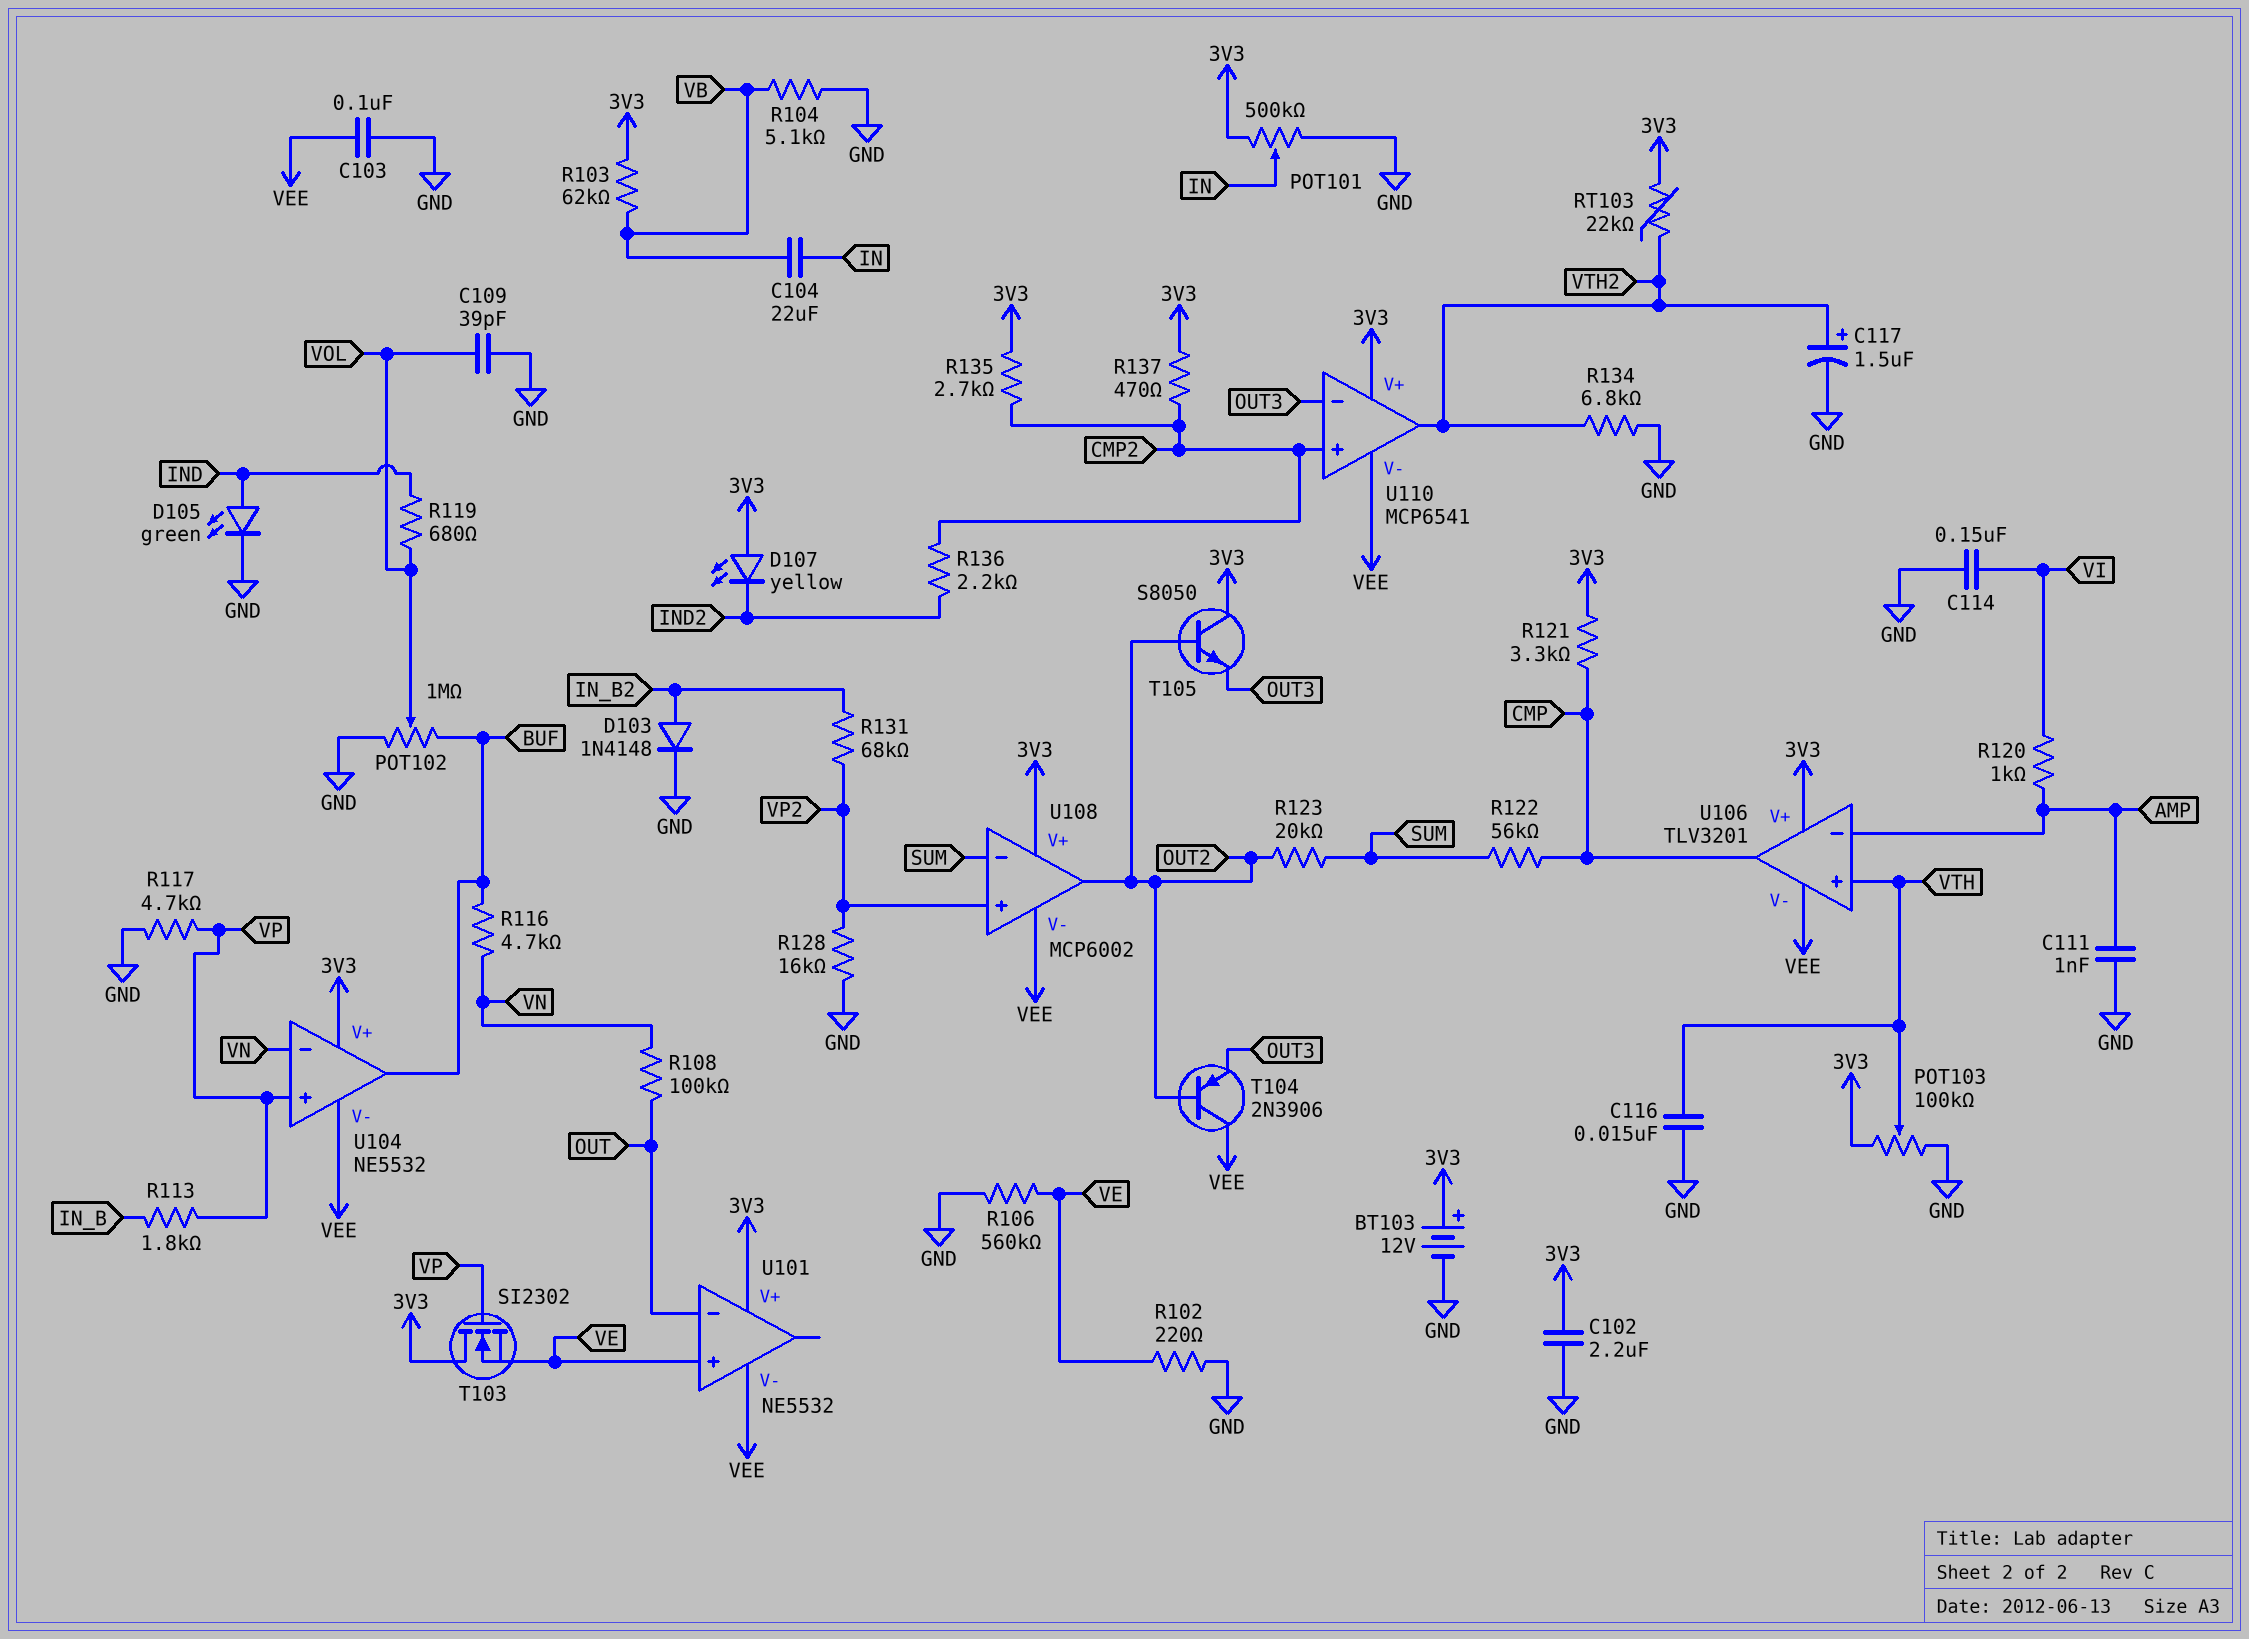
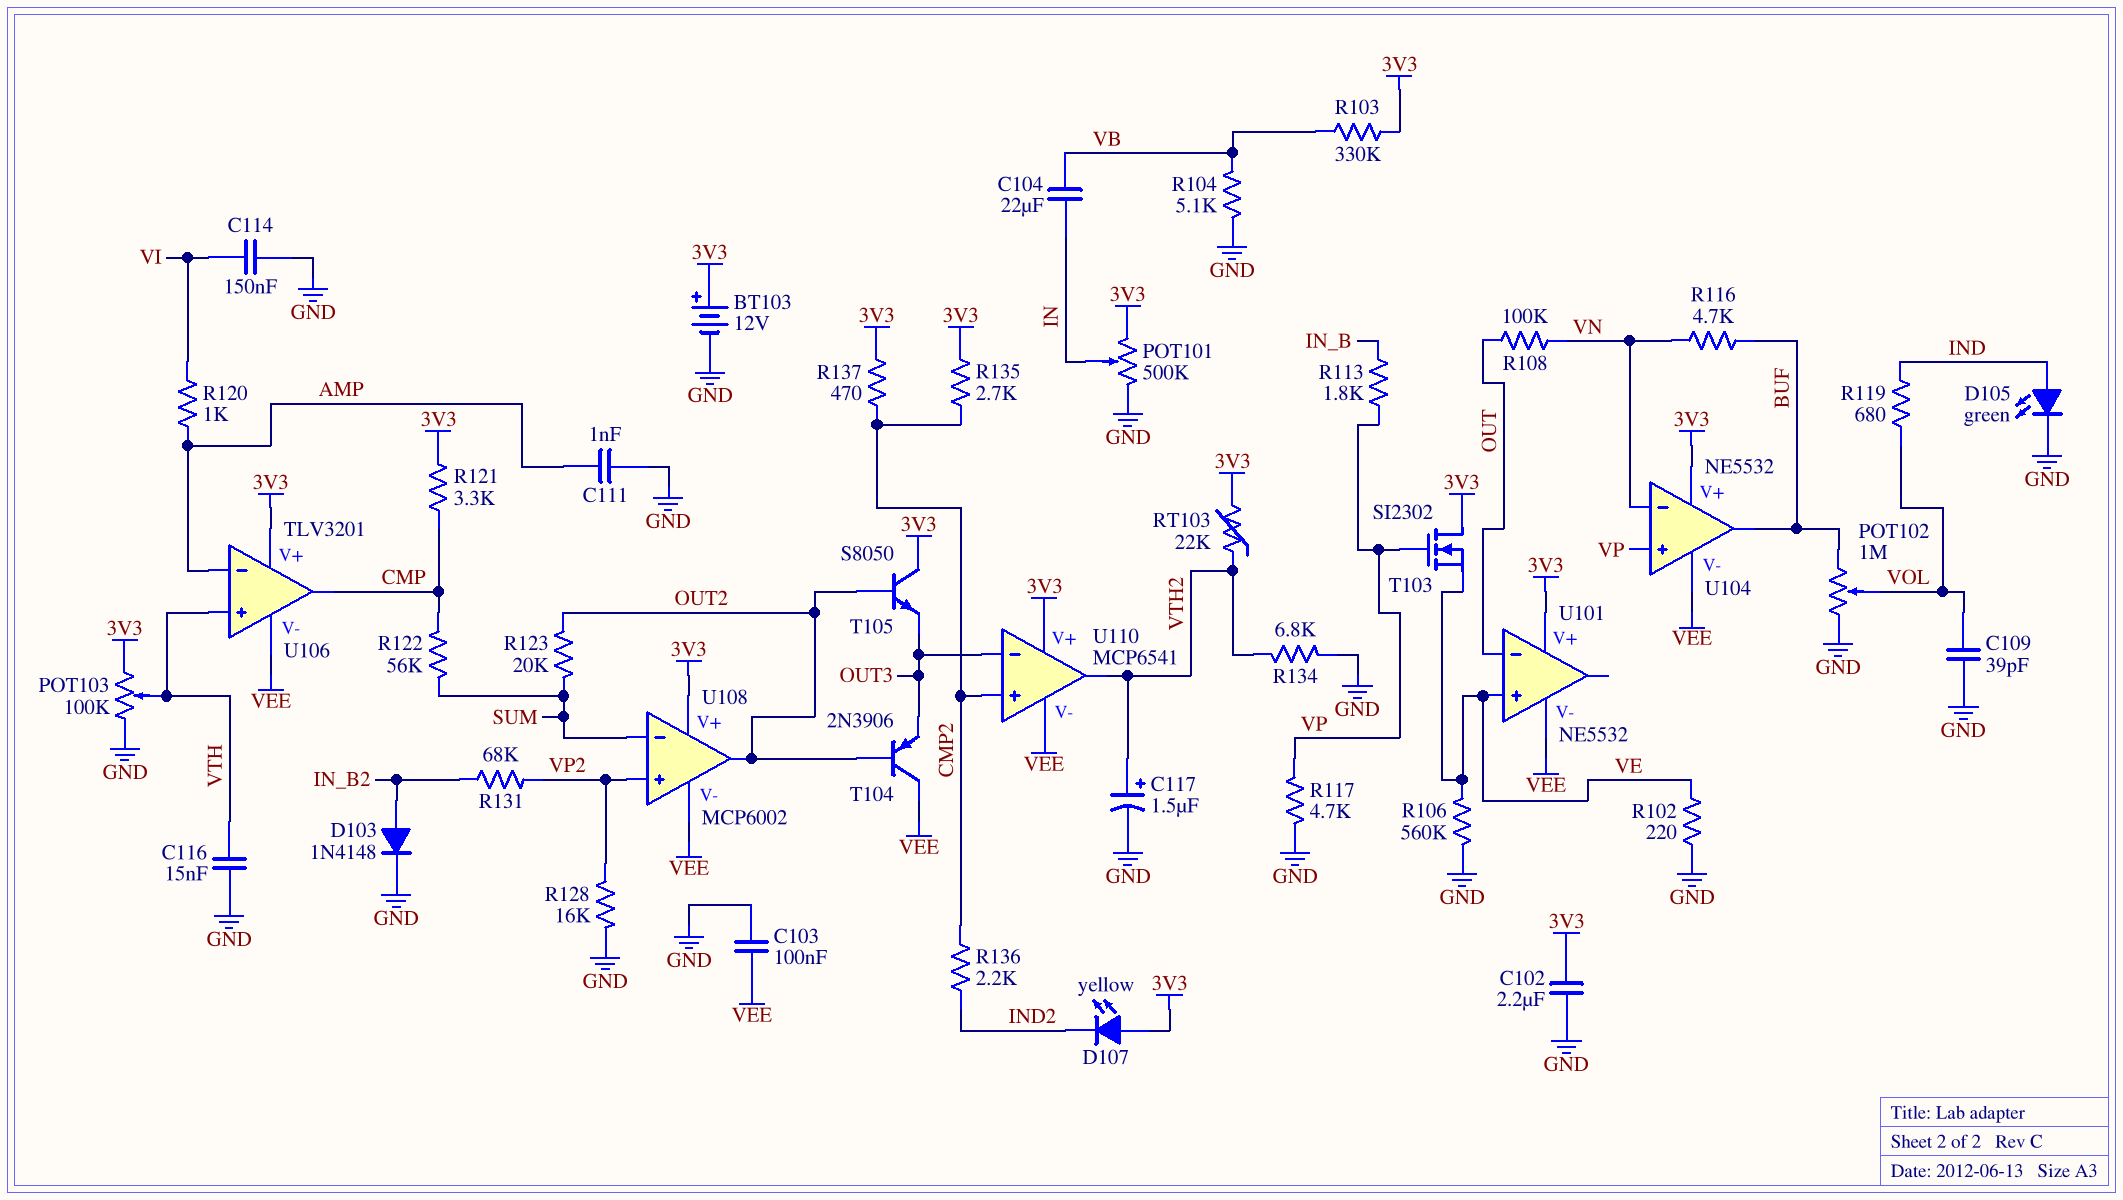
R103: 62k (3V3, VB) -> 330k (3V3, VB)

